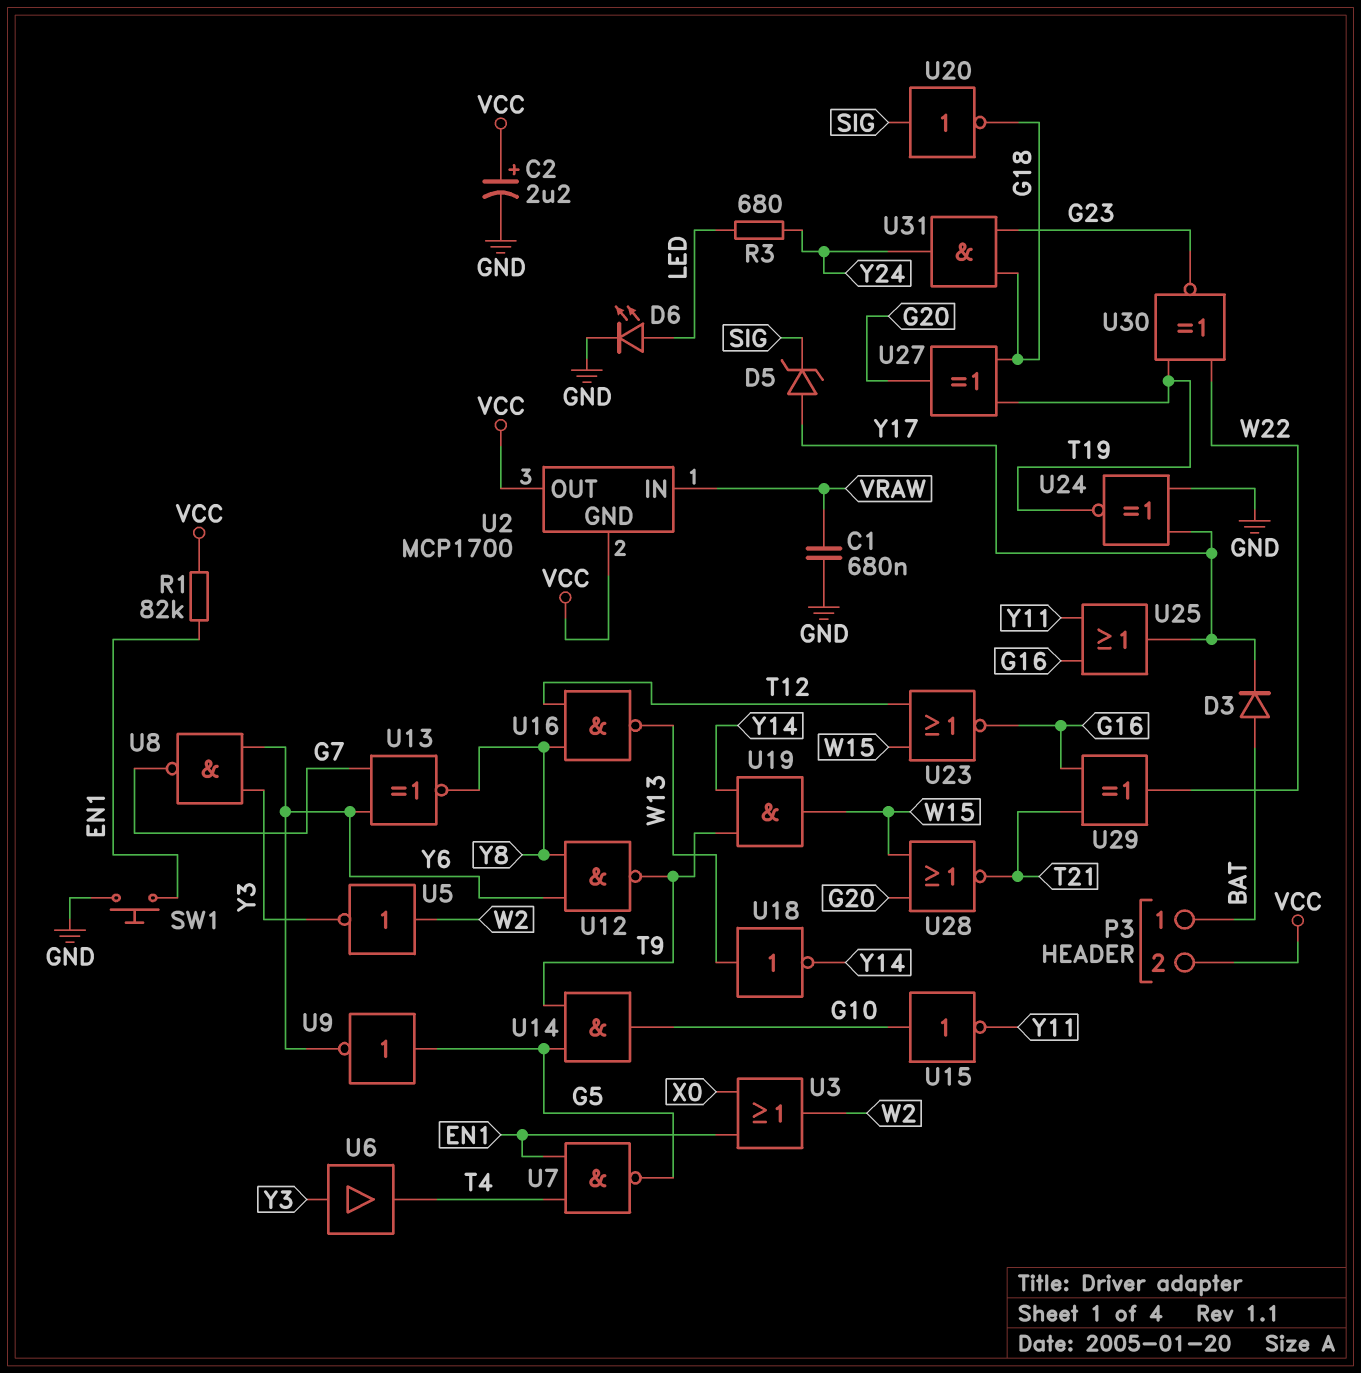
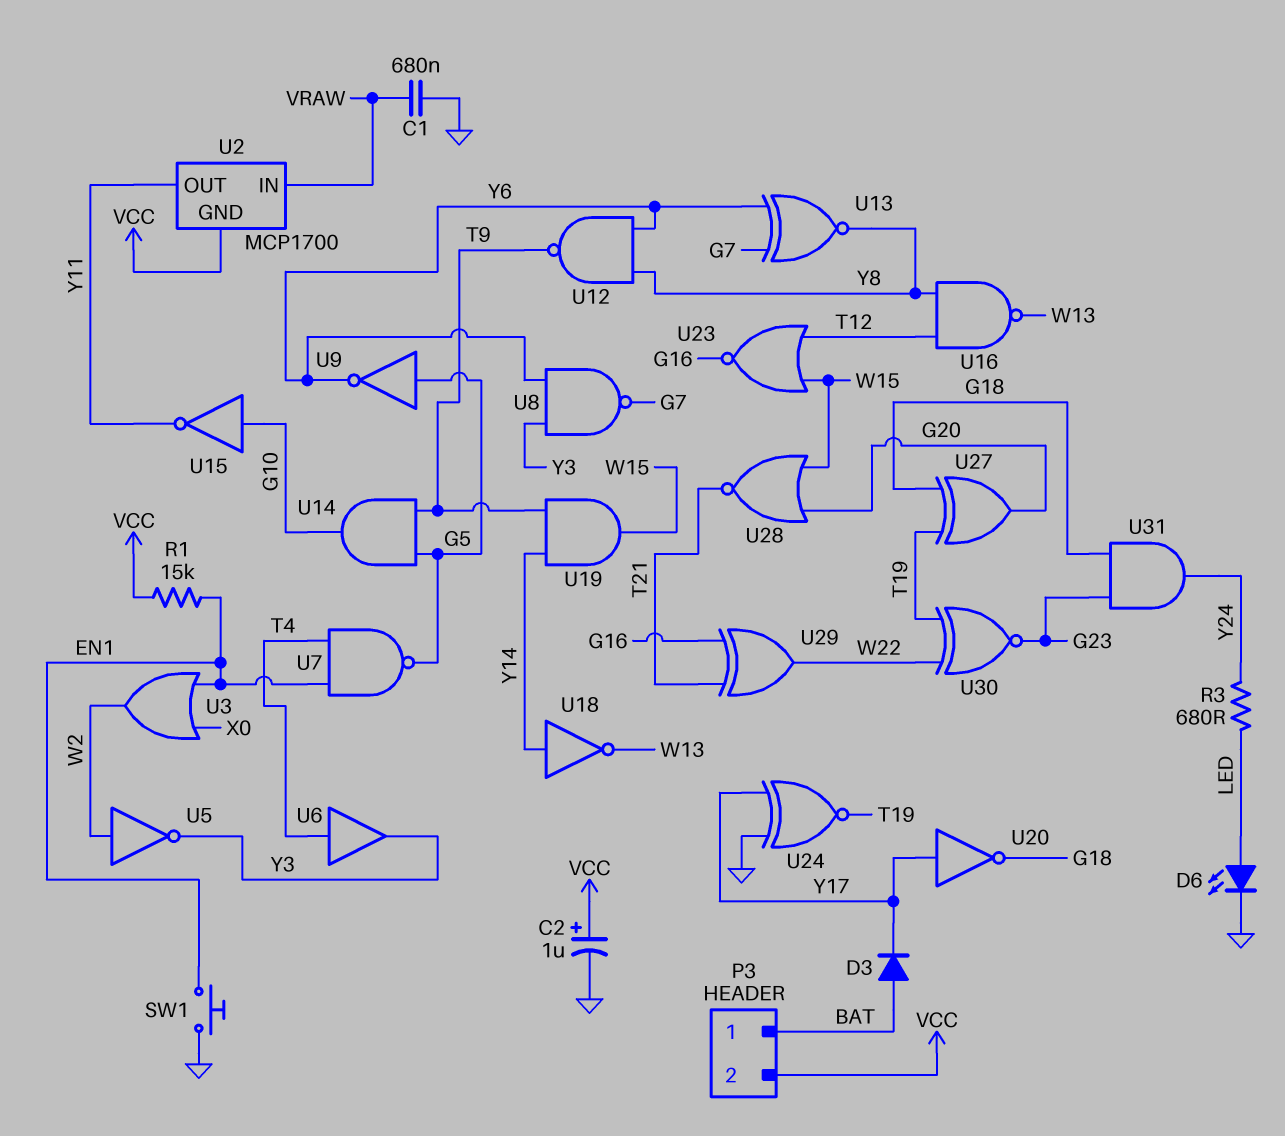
C2: 2.2uF (plus VCC, minus GND) -> 1uF (plus VCC, minus GND)
D5: zener (A Y17, K SIG) -> none
R1: 82k (EN1, VCC) -> 15k (EN1, VCC)
U2 pin OUT: VCC -> Y11
U6: buffer (in Y3, out T4) -> buffer (in T4, out Y3)
U18: NOT (in W13, out Y14) -> NOT (in Y14, out W13)
U20: NOT (in SIG, out G18) -> NOT (in Y17, out G18)
U25: OR (in G16, in Y11, out Y17) -> none

